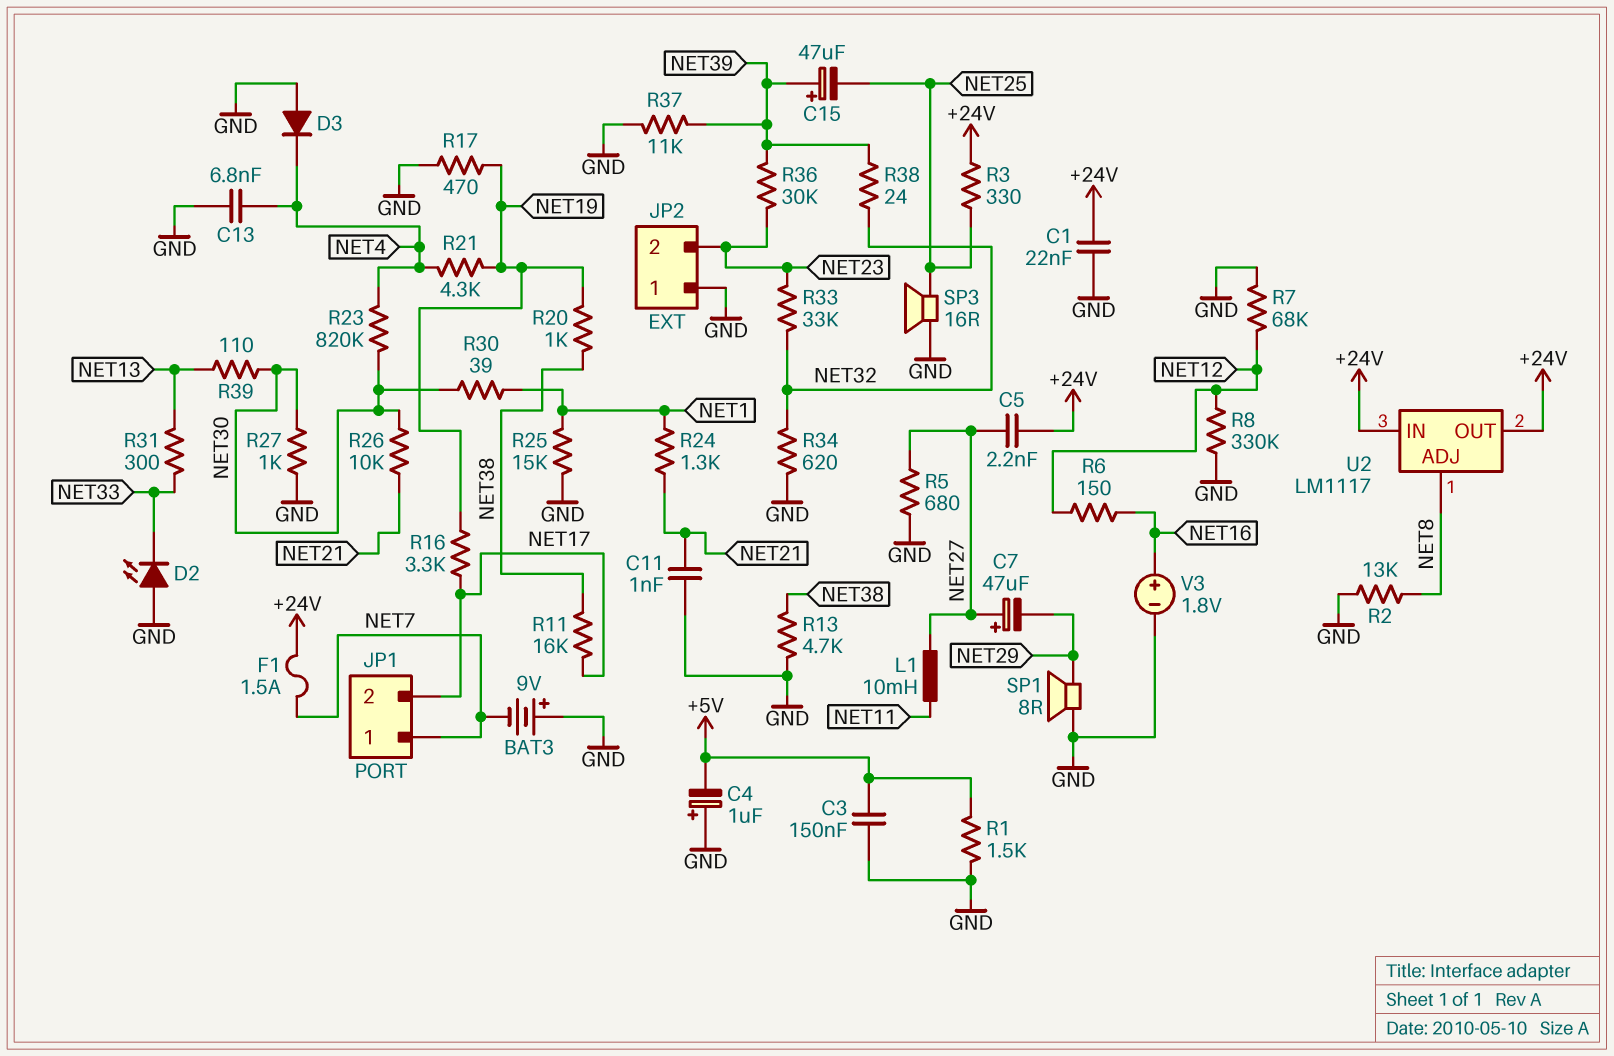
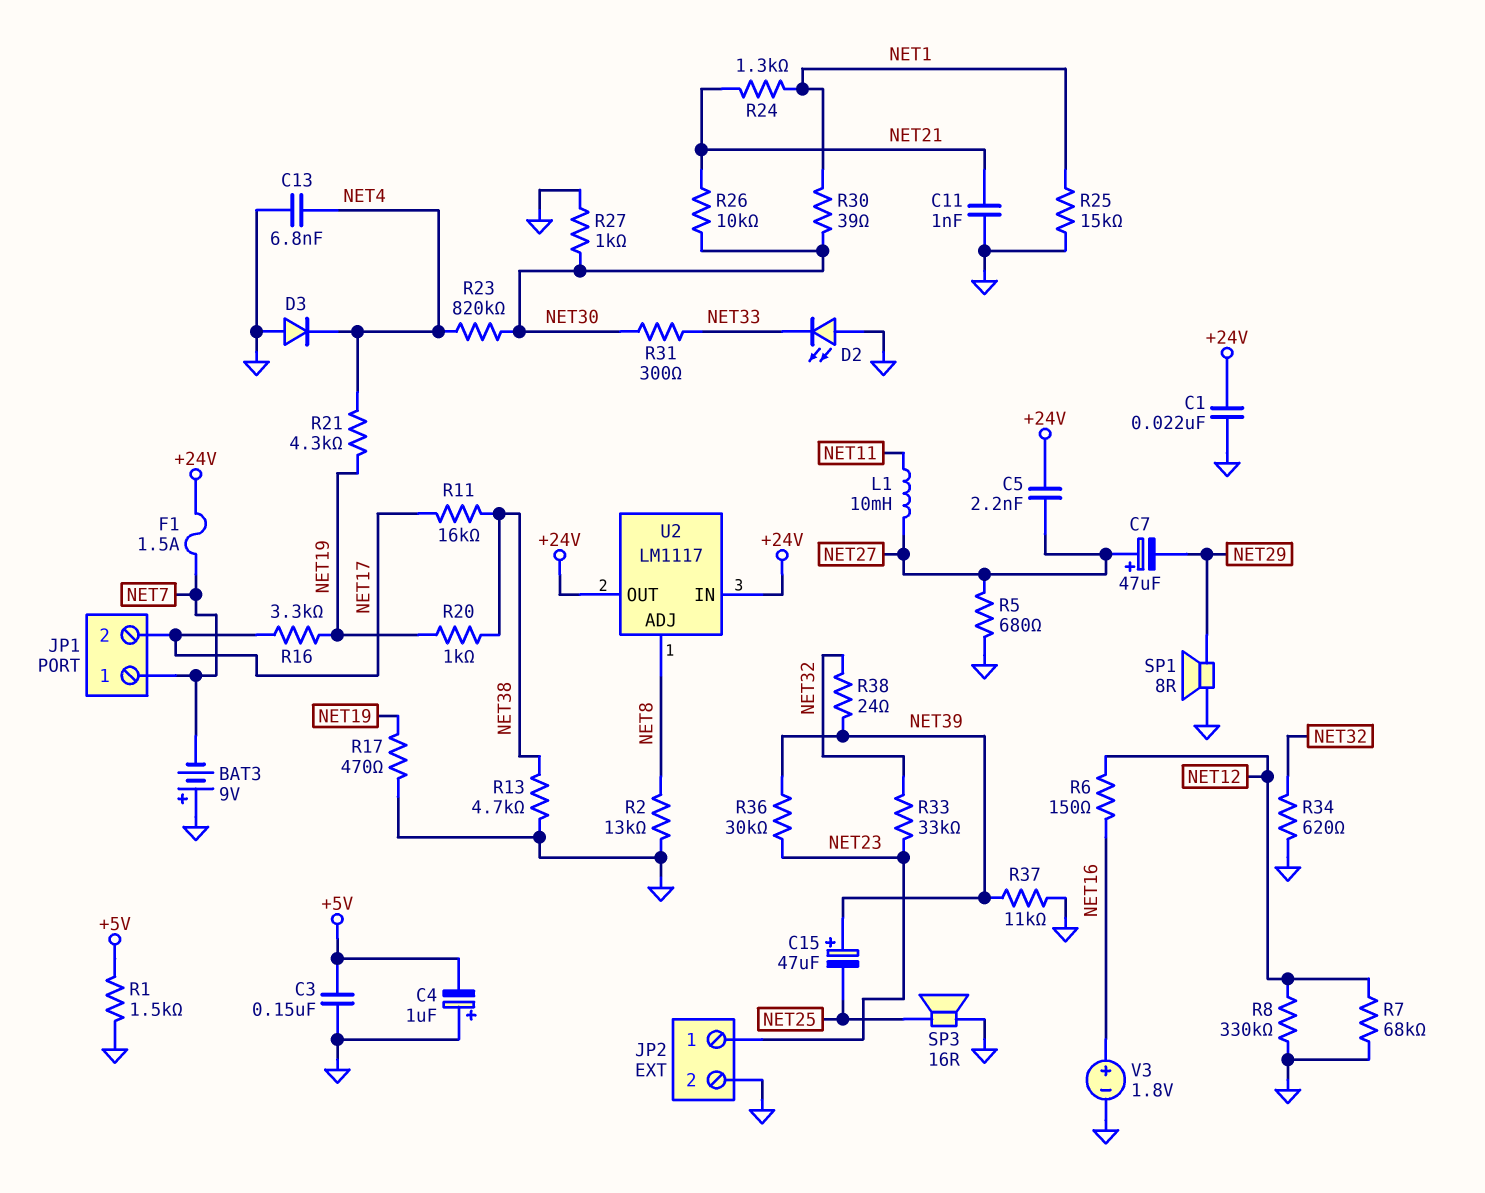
JP2 pin 1: GND -> NET23
JP2 pin 2: NET23 -> GND
R3: 330 (+24V, NET25) -> none
R31: 300 (NET13, NET33) -> 300 (NET30, NET33)
R39: 110 (NET13, NET30) -> none

